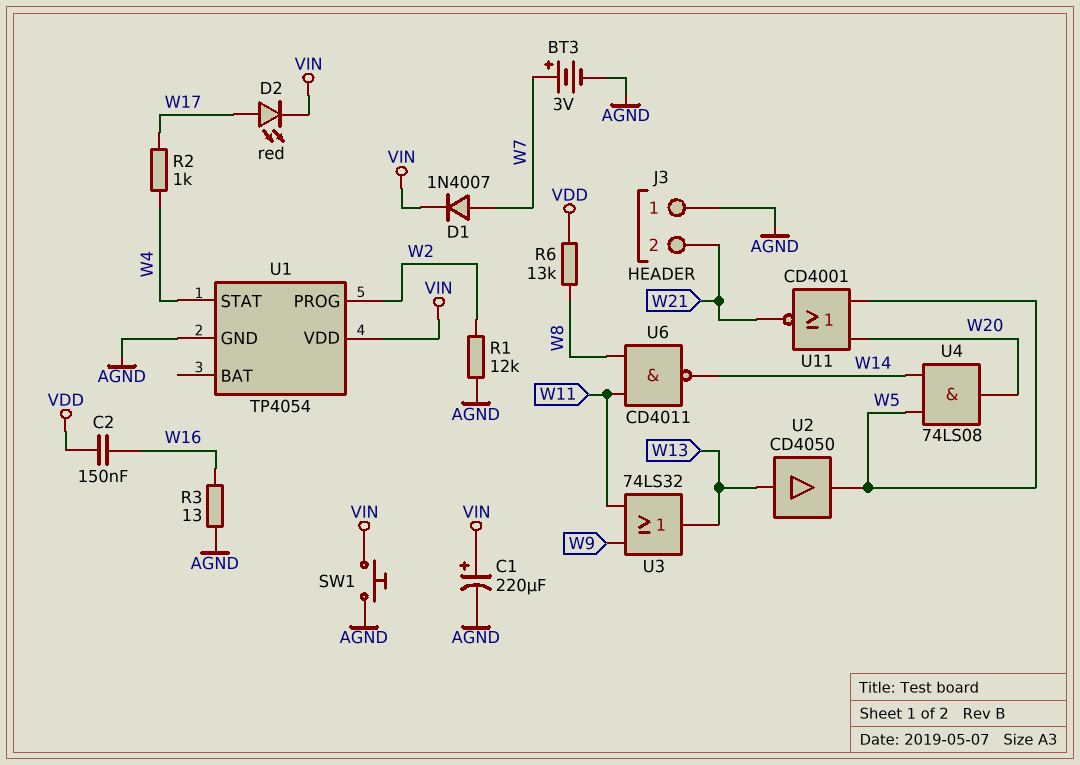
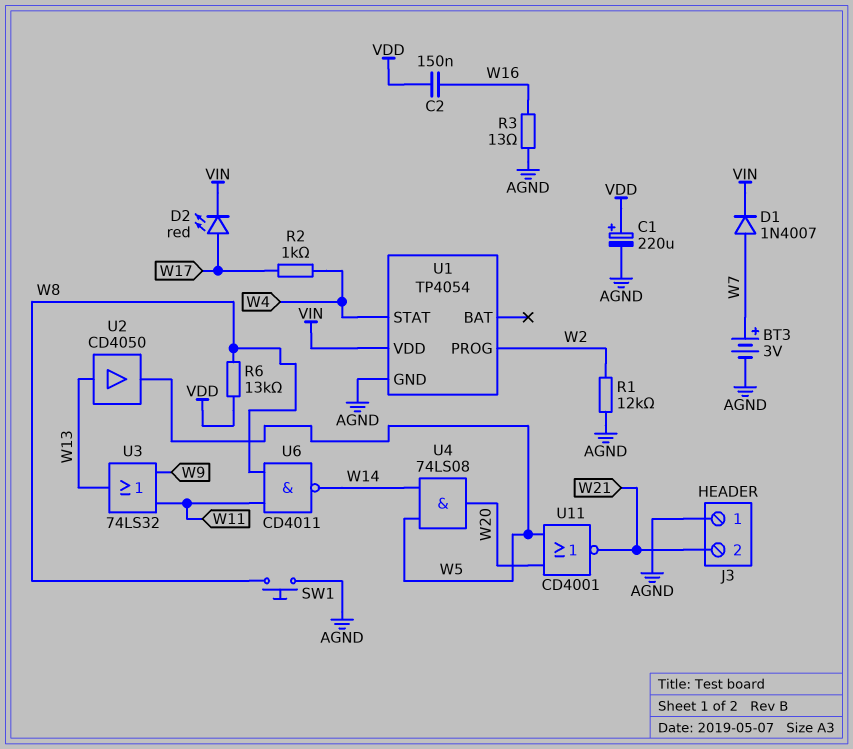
C1: 220uF (plus VIN, minus AGND) -> 220uF (plus VDD, minus AGND)
SW1: button (AGND, VIN) -> button (AGND, W8)

